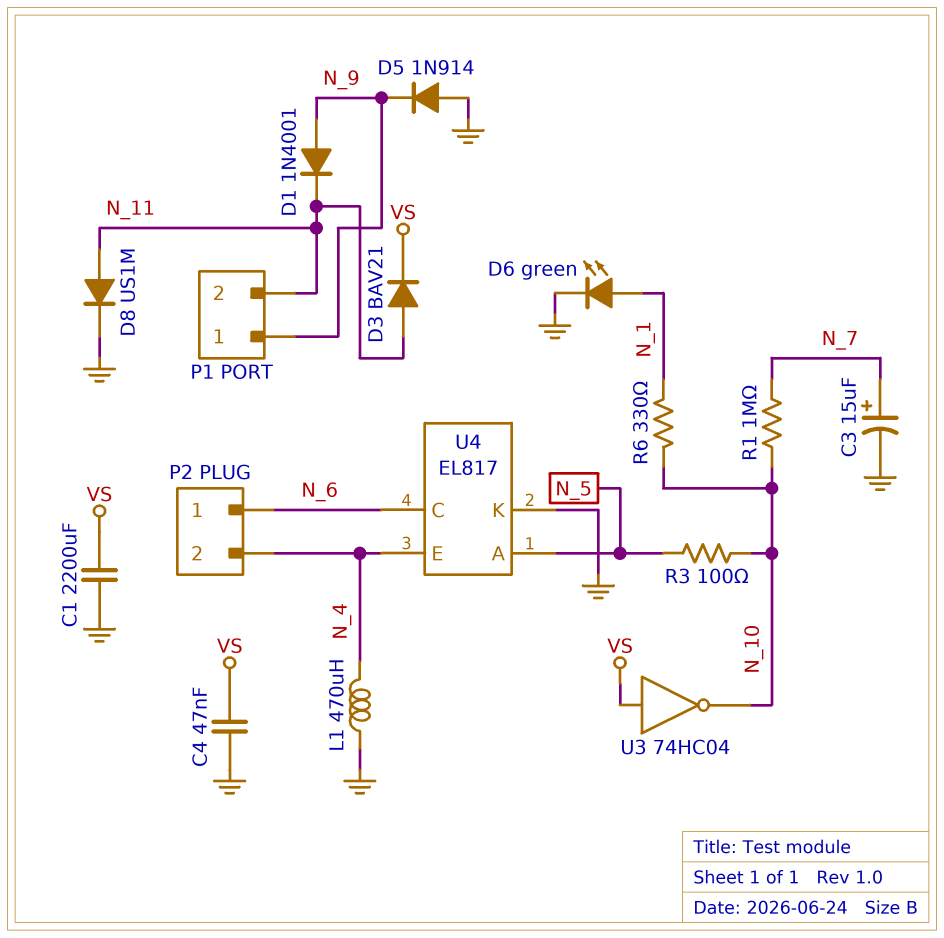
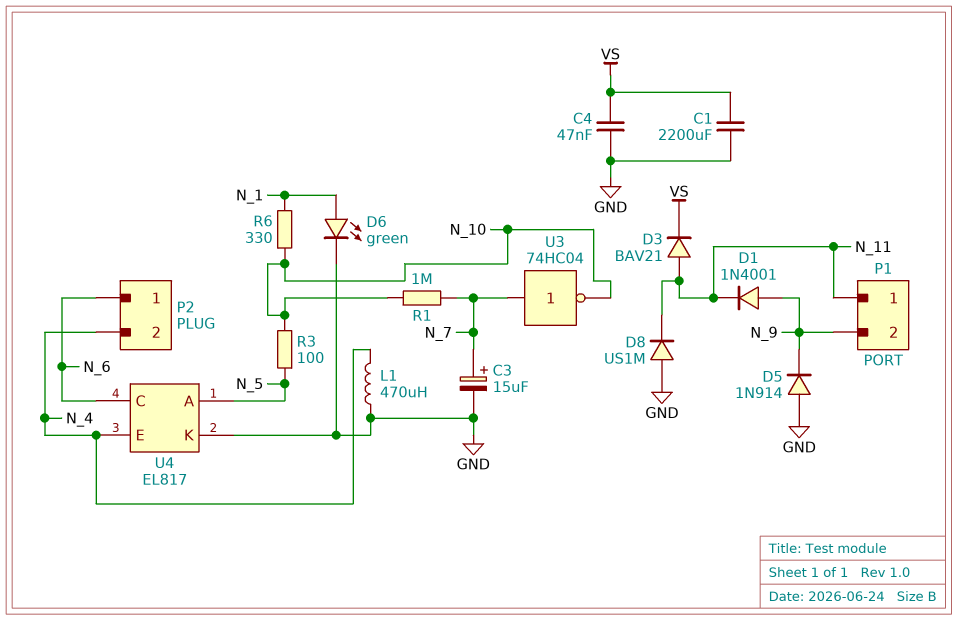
D8: diode US1M (A N_11, K GND) -> diode US1M (A GND, K N_11)
P1 pin 1: N_9 -> N_11
P1 pin 2: N_11 -> N_9
U3: NOT 74HC04 (in VS, out N_10) -> NOT 74HC04 (in N_7, out N_10)

